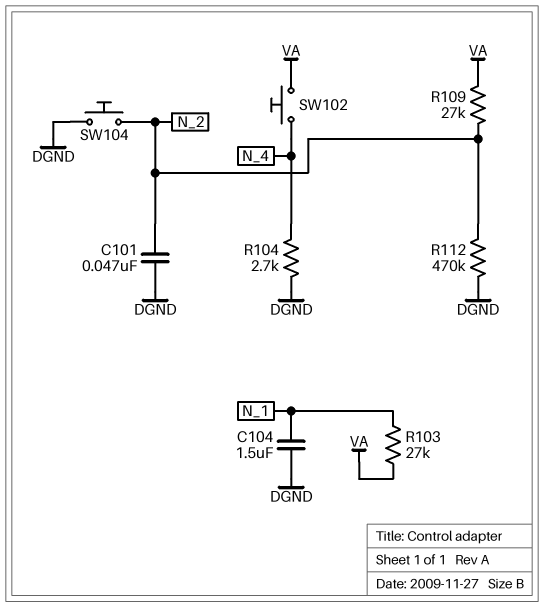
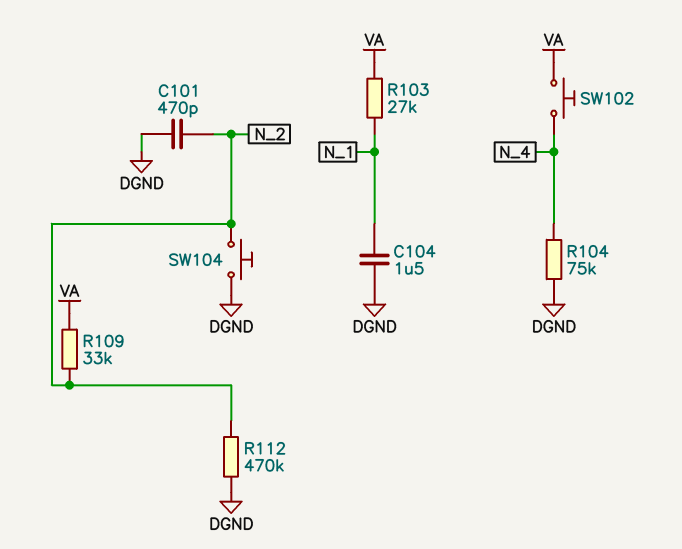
C101: 47nF (DGND, N_2) -> 470pF (DGND, N_2)
R104: 2.7k (DGND, N_4) -> 75k (DGND, N_4)
R109: 27k (N_2, VA) -> 33k (N_2, VA)

